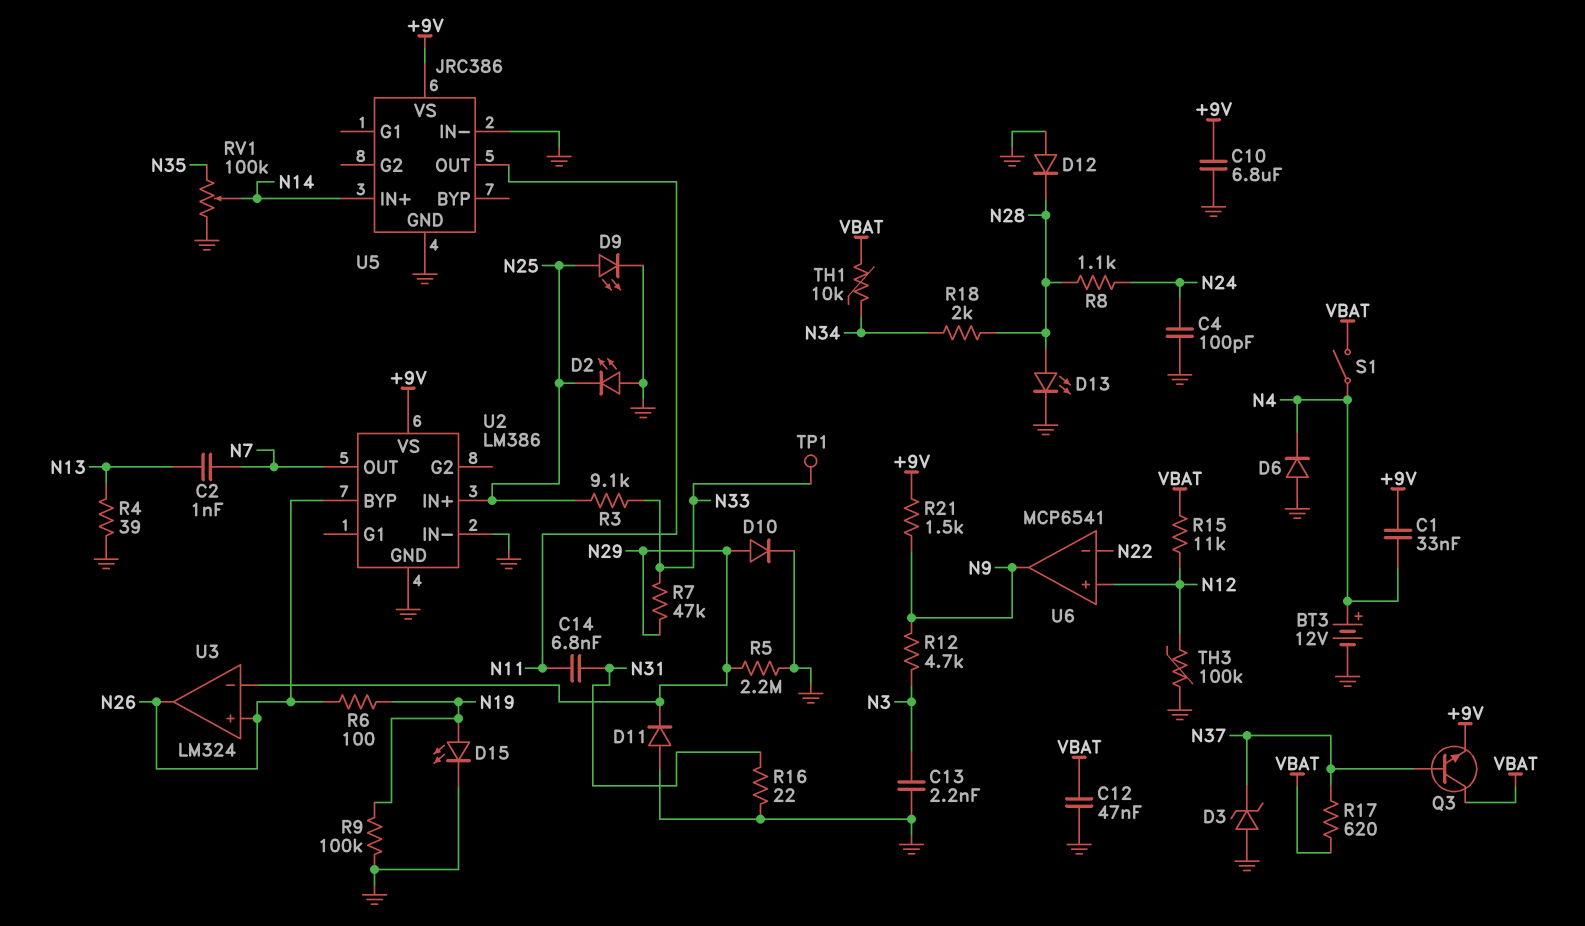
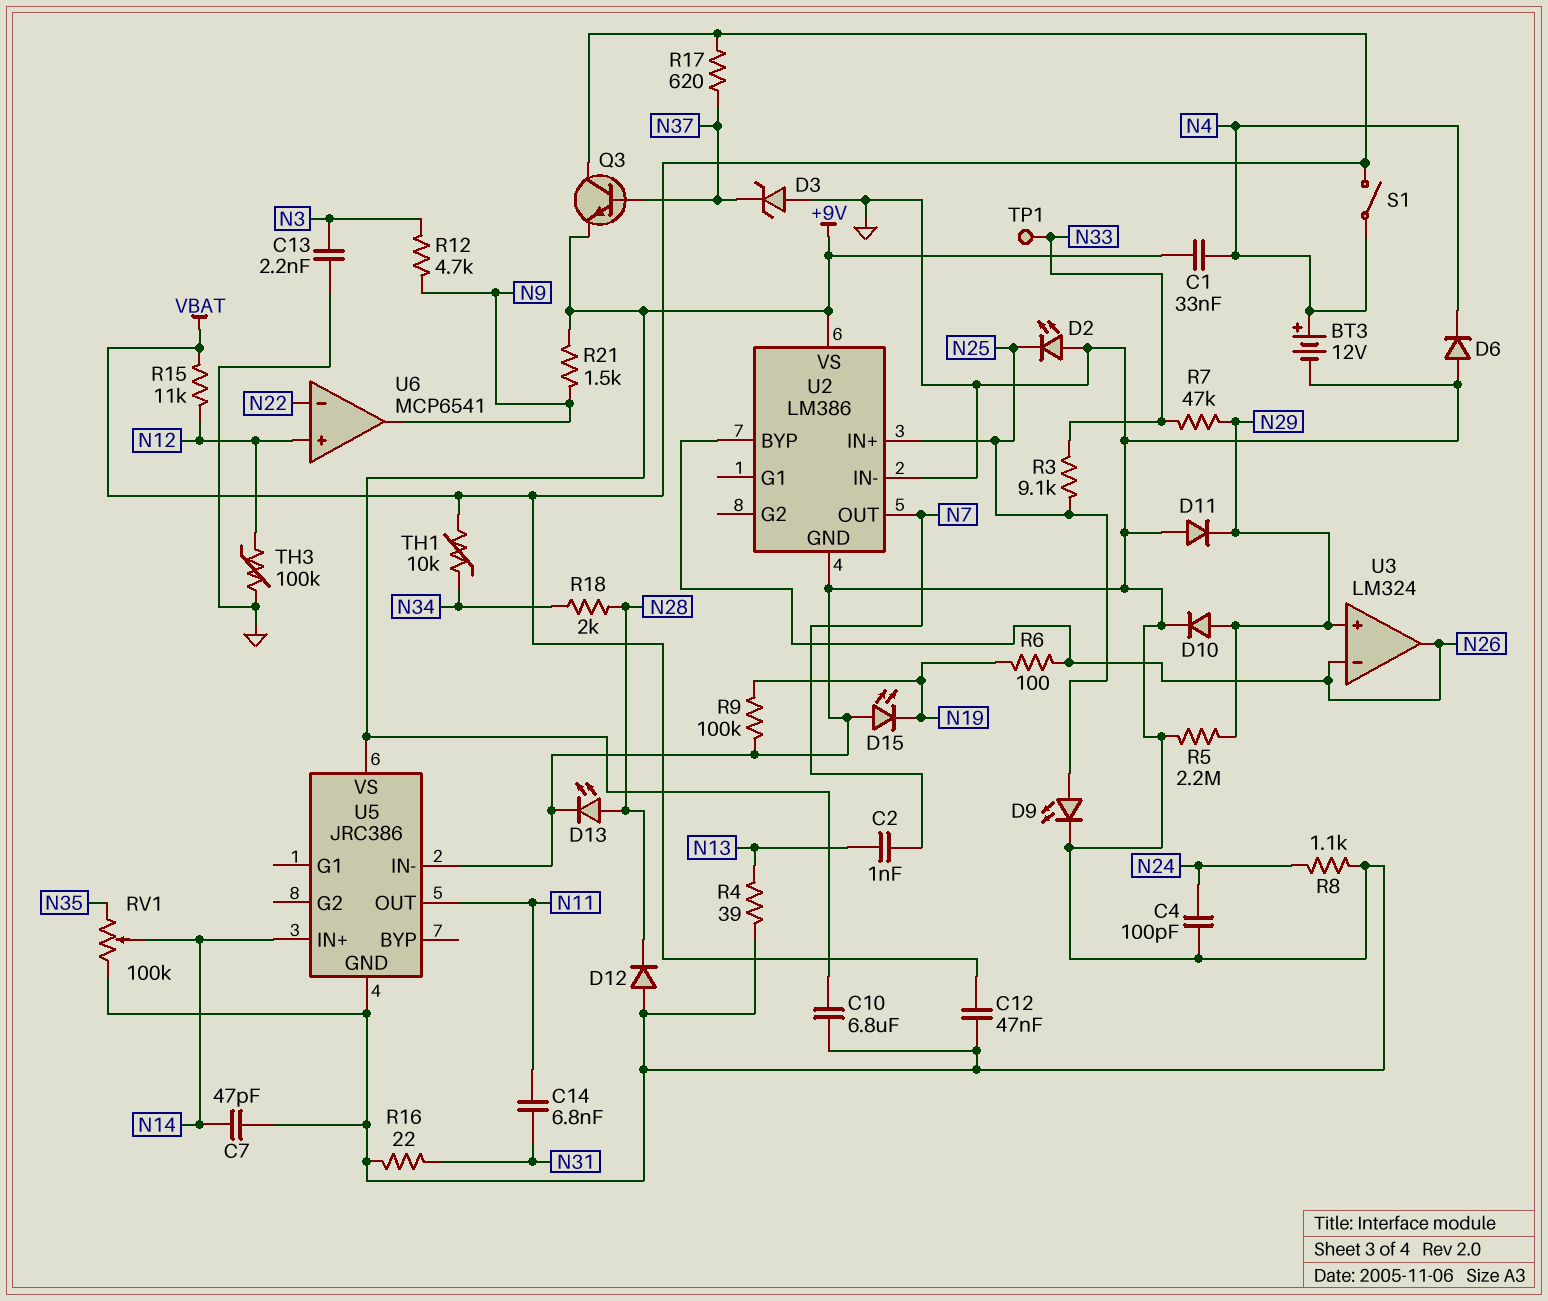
C7: none -> 47pF (GND, N14)
D15: LED (A N19, K GND) -> LED (A GND, K N19)
R8: 1.1k (N24, N28) -> 1.1k (GND, N24)
U3 pin in+: N26 -> N29
U3 pin in-: N29 -> N26

